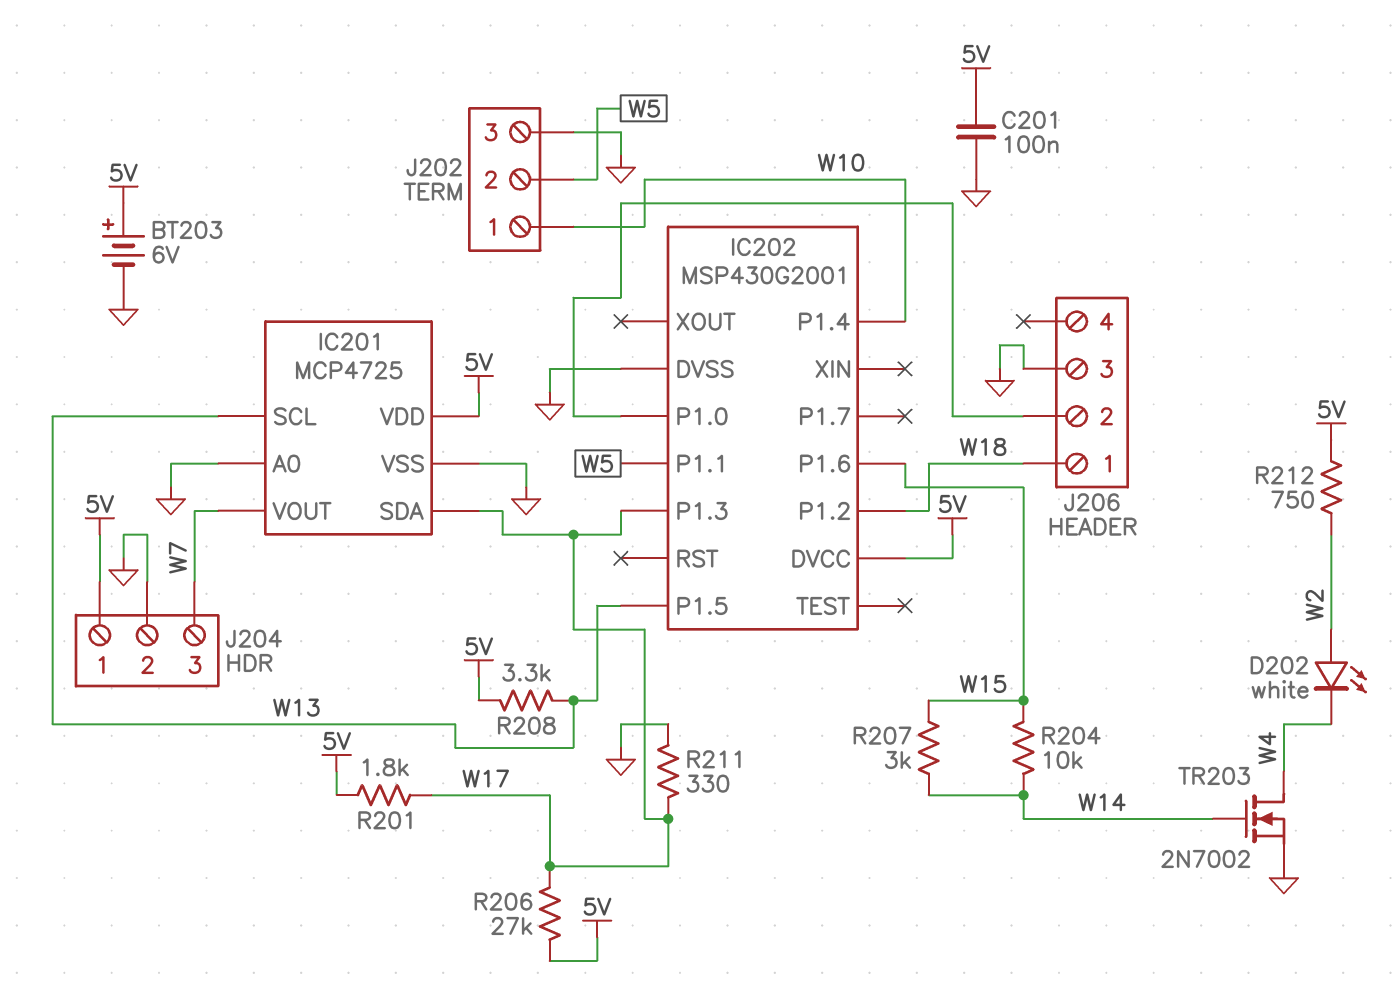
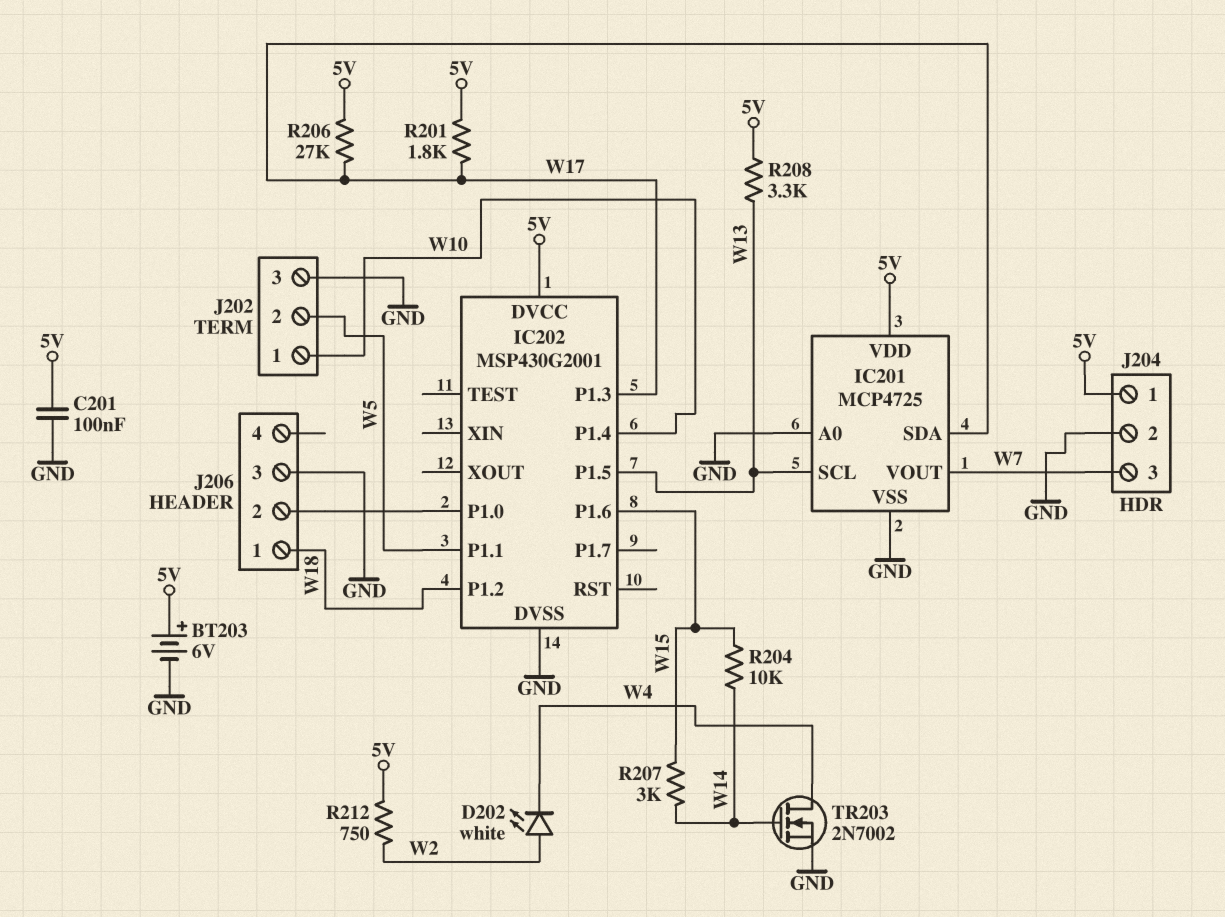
R211: 330 (GND, W17) -> none

